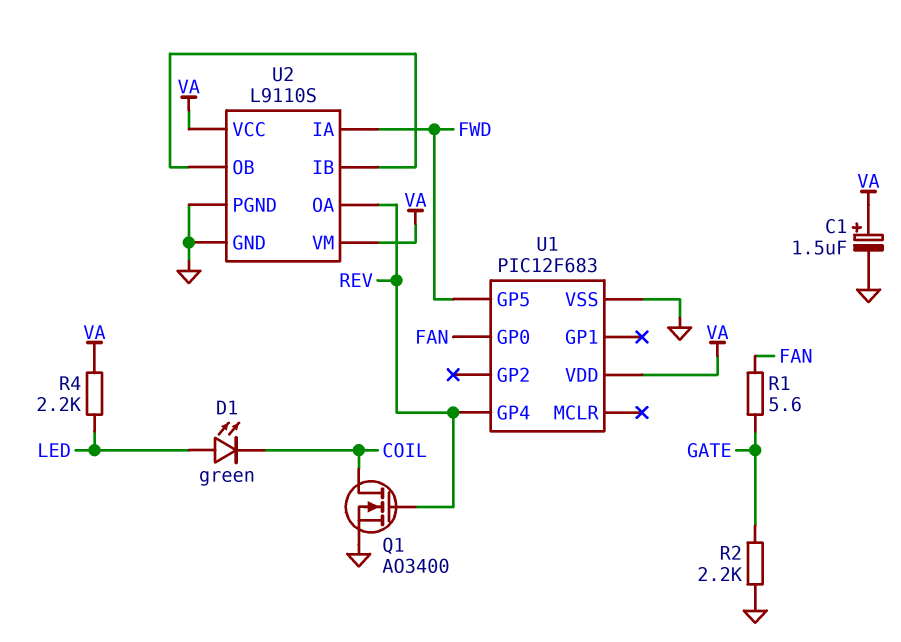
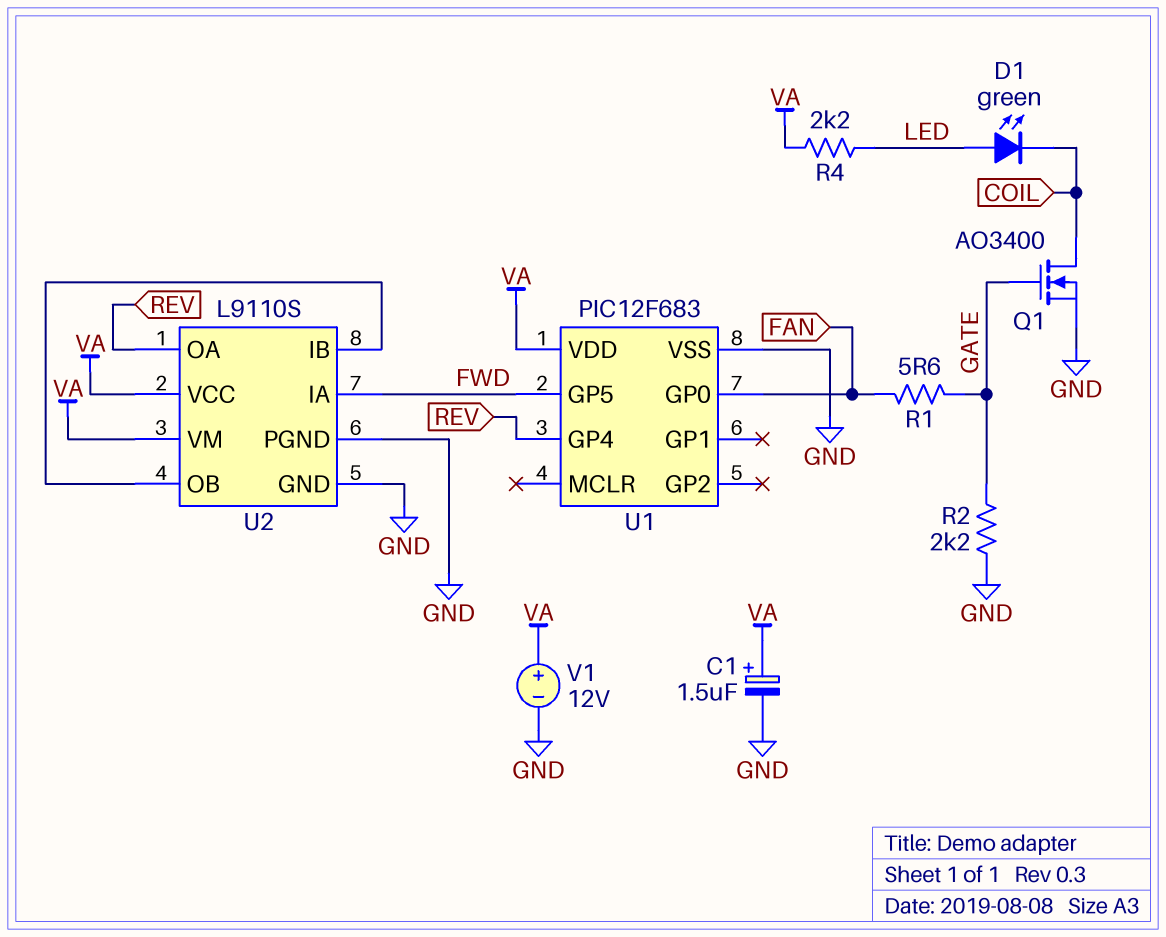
Q1: NMOS AO3400 (G REV, D COIL, S GND) -> NMOS AO3400 (G GATE, D COIL, S GND)
V1: none -> 12V (plus VA, minus GND)

